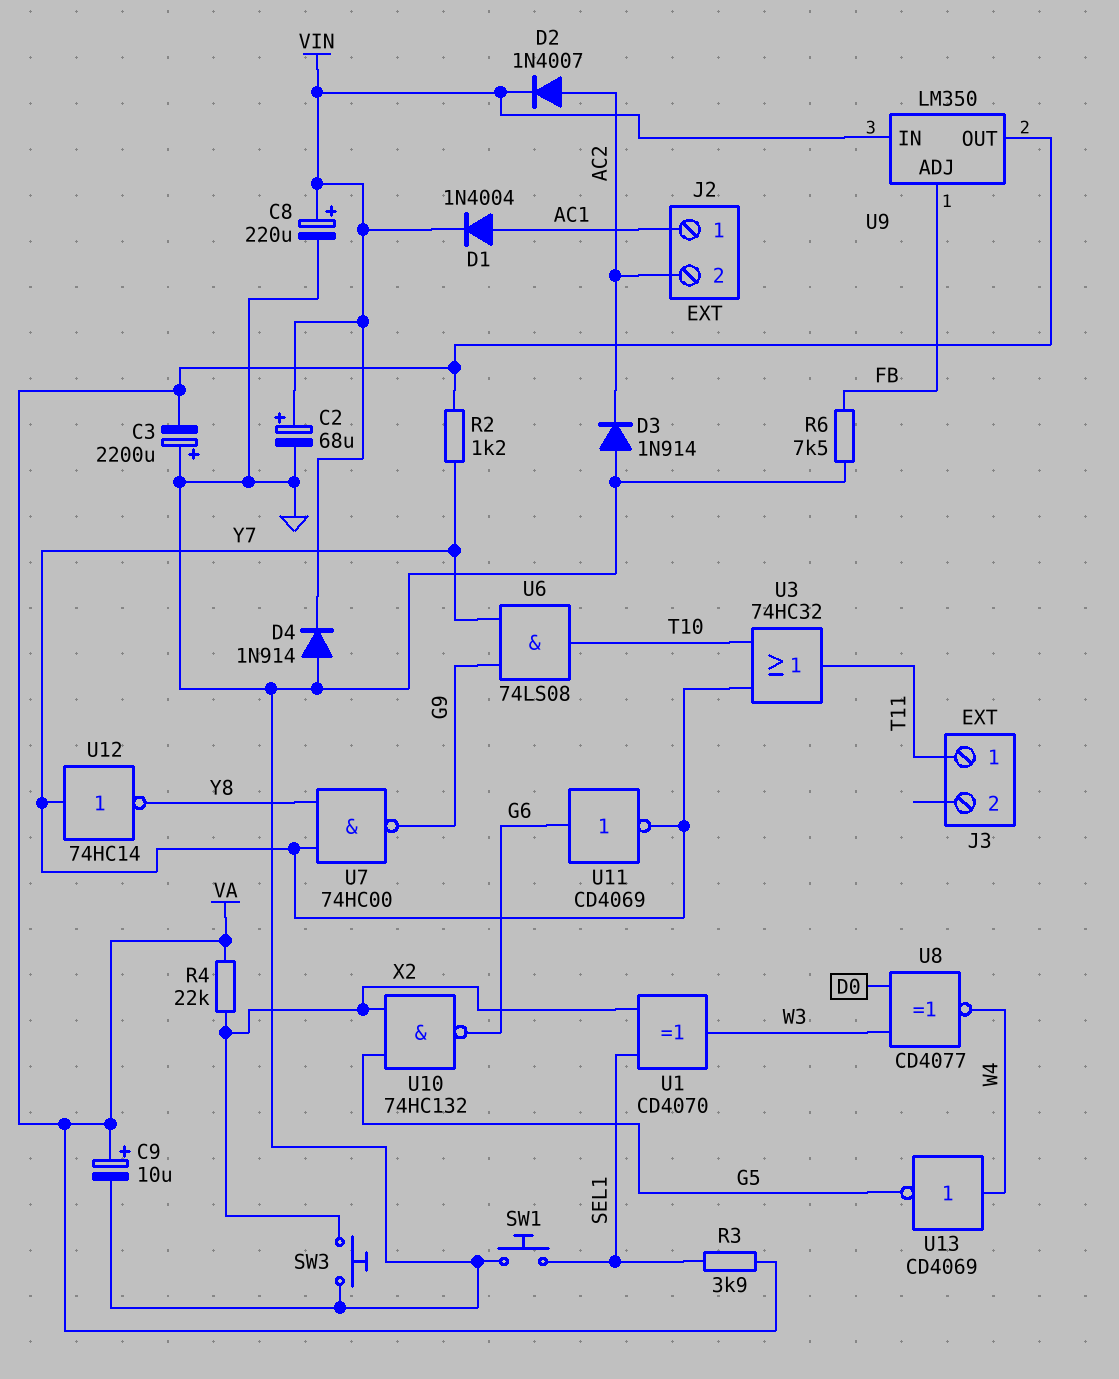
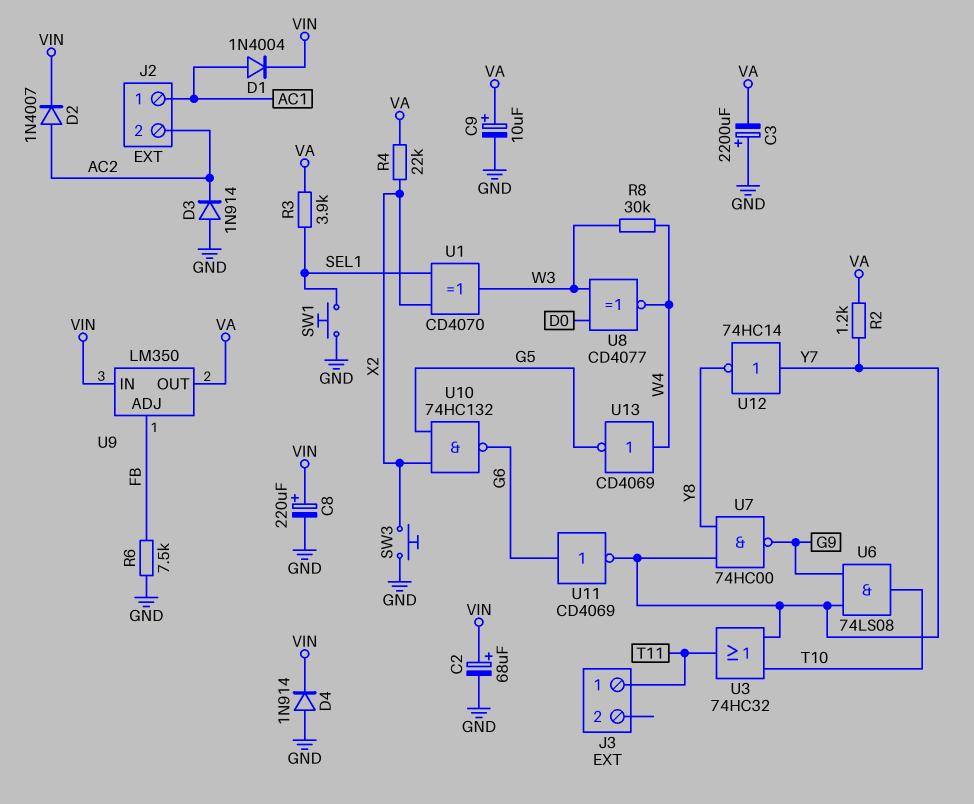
R8: none -> 30k (W3, W4)

